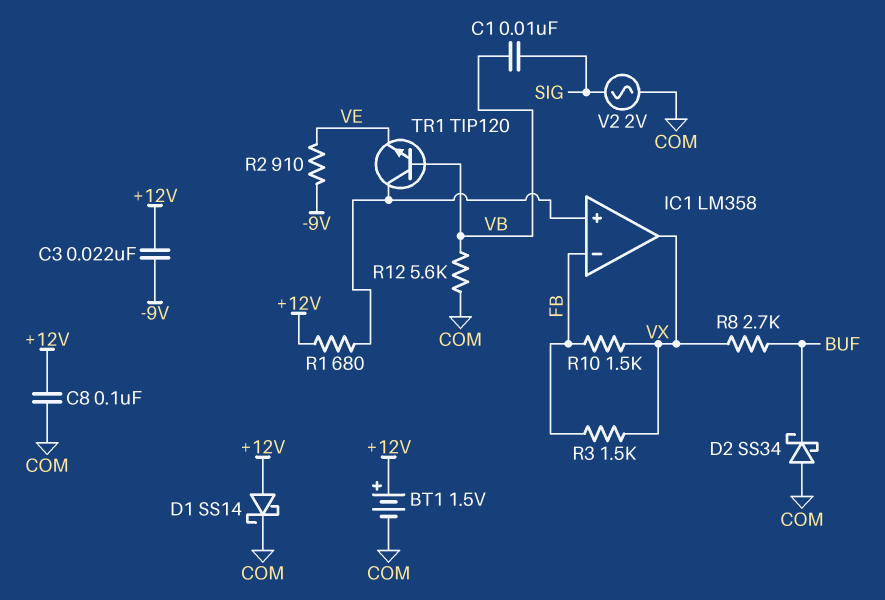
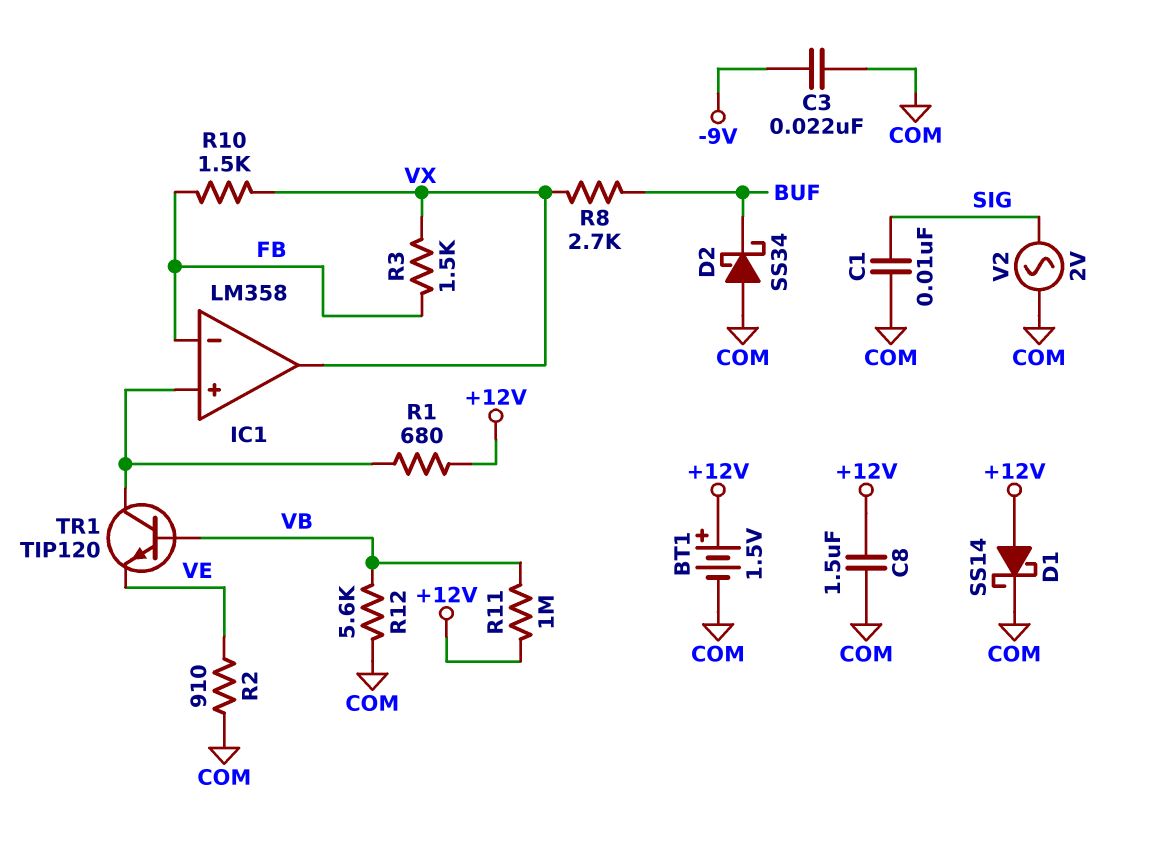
C1: 10nF (SIG, VB) -> 10nF (COM, SIG)
C3: 22nF (+12V, -9V) -> 22nF (-9V, COM)
C8: 100nF (+12V, COM) -> 1.5uF (+12V, COM)
R2: 910 (-9V, VE) -> 910 (COM, VE)
R11: none -> 1M (+12V, VB)

